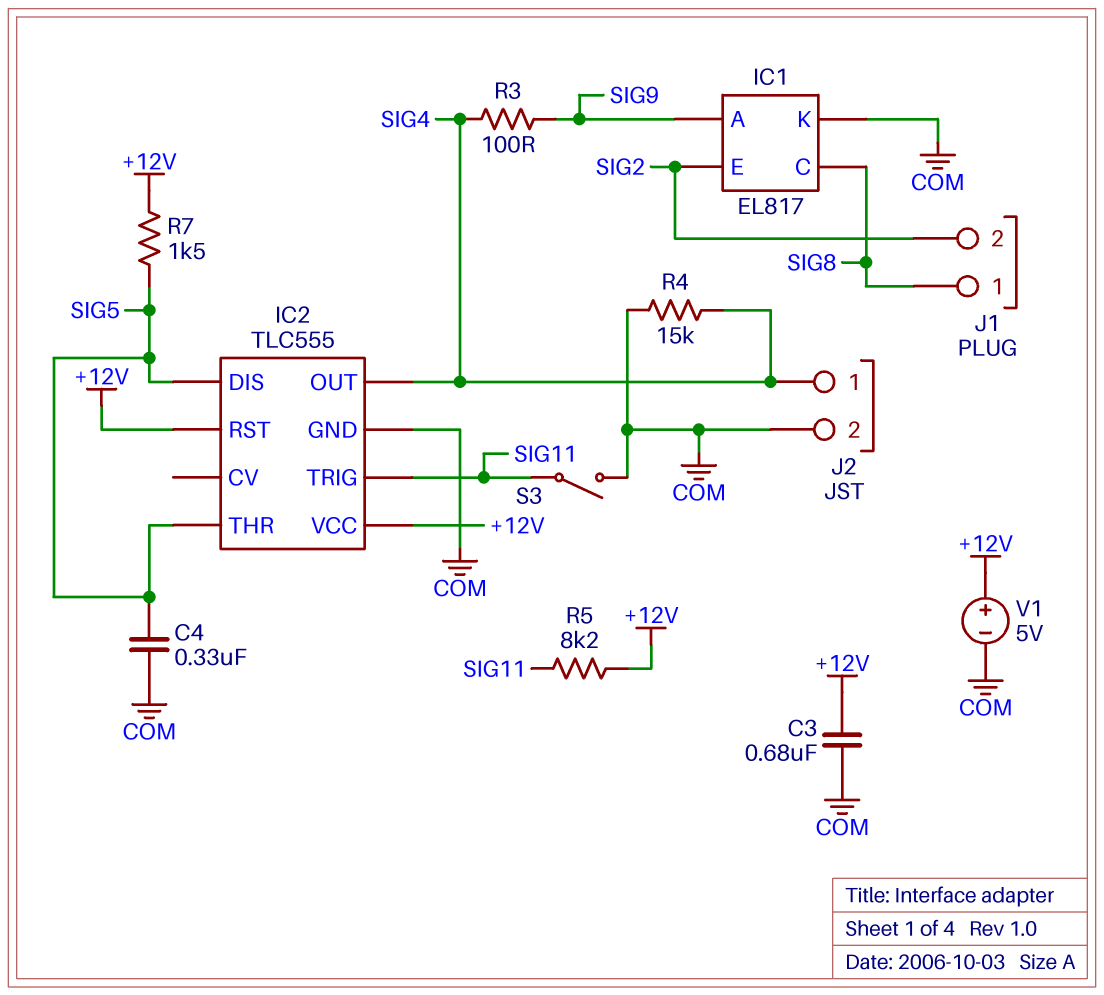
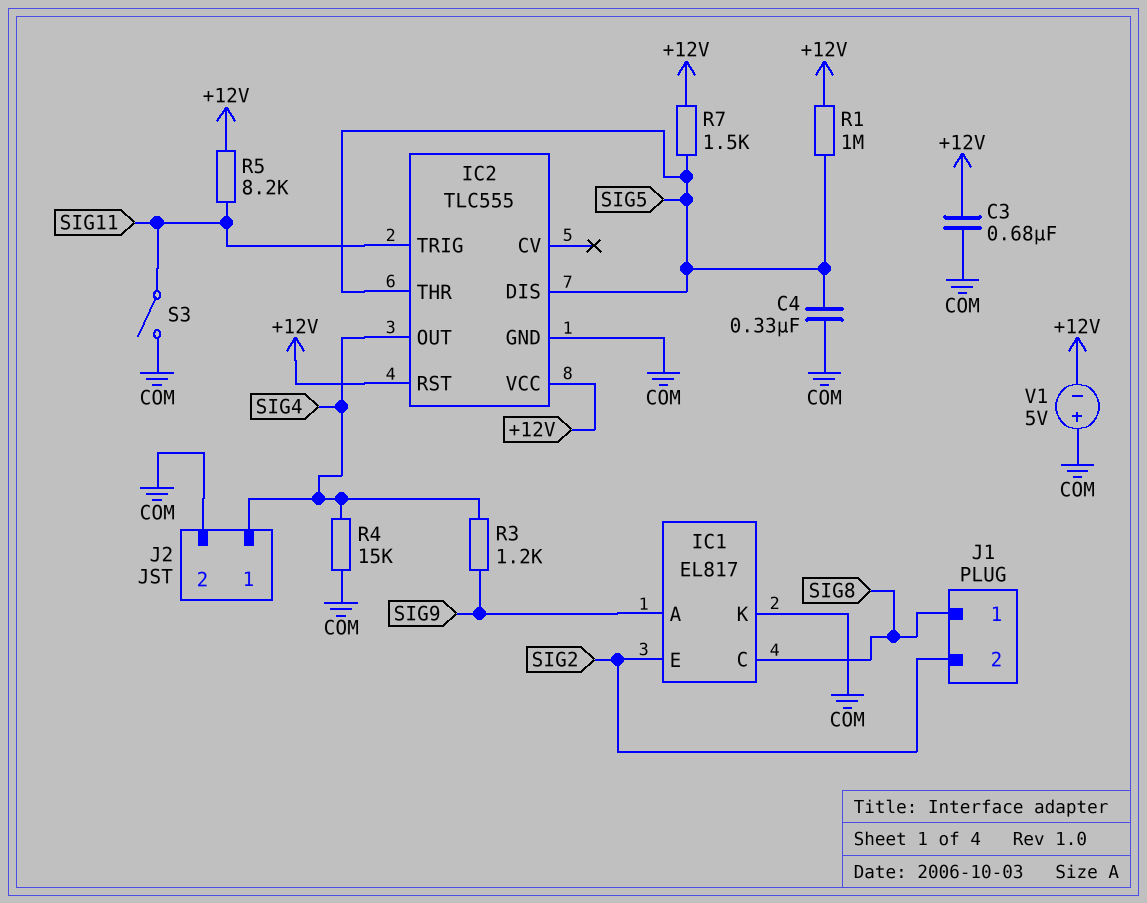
R1: none -> 1M (+12V, SIG5)
R3: 100 (SIG4, SIG9) -> 1.2k (SIG4, SIG9)
V1: 5V (plus +12V, minus COM) -> 5V (plus COM, minus +12V)

